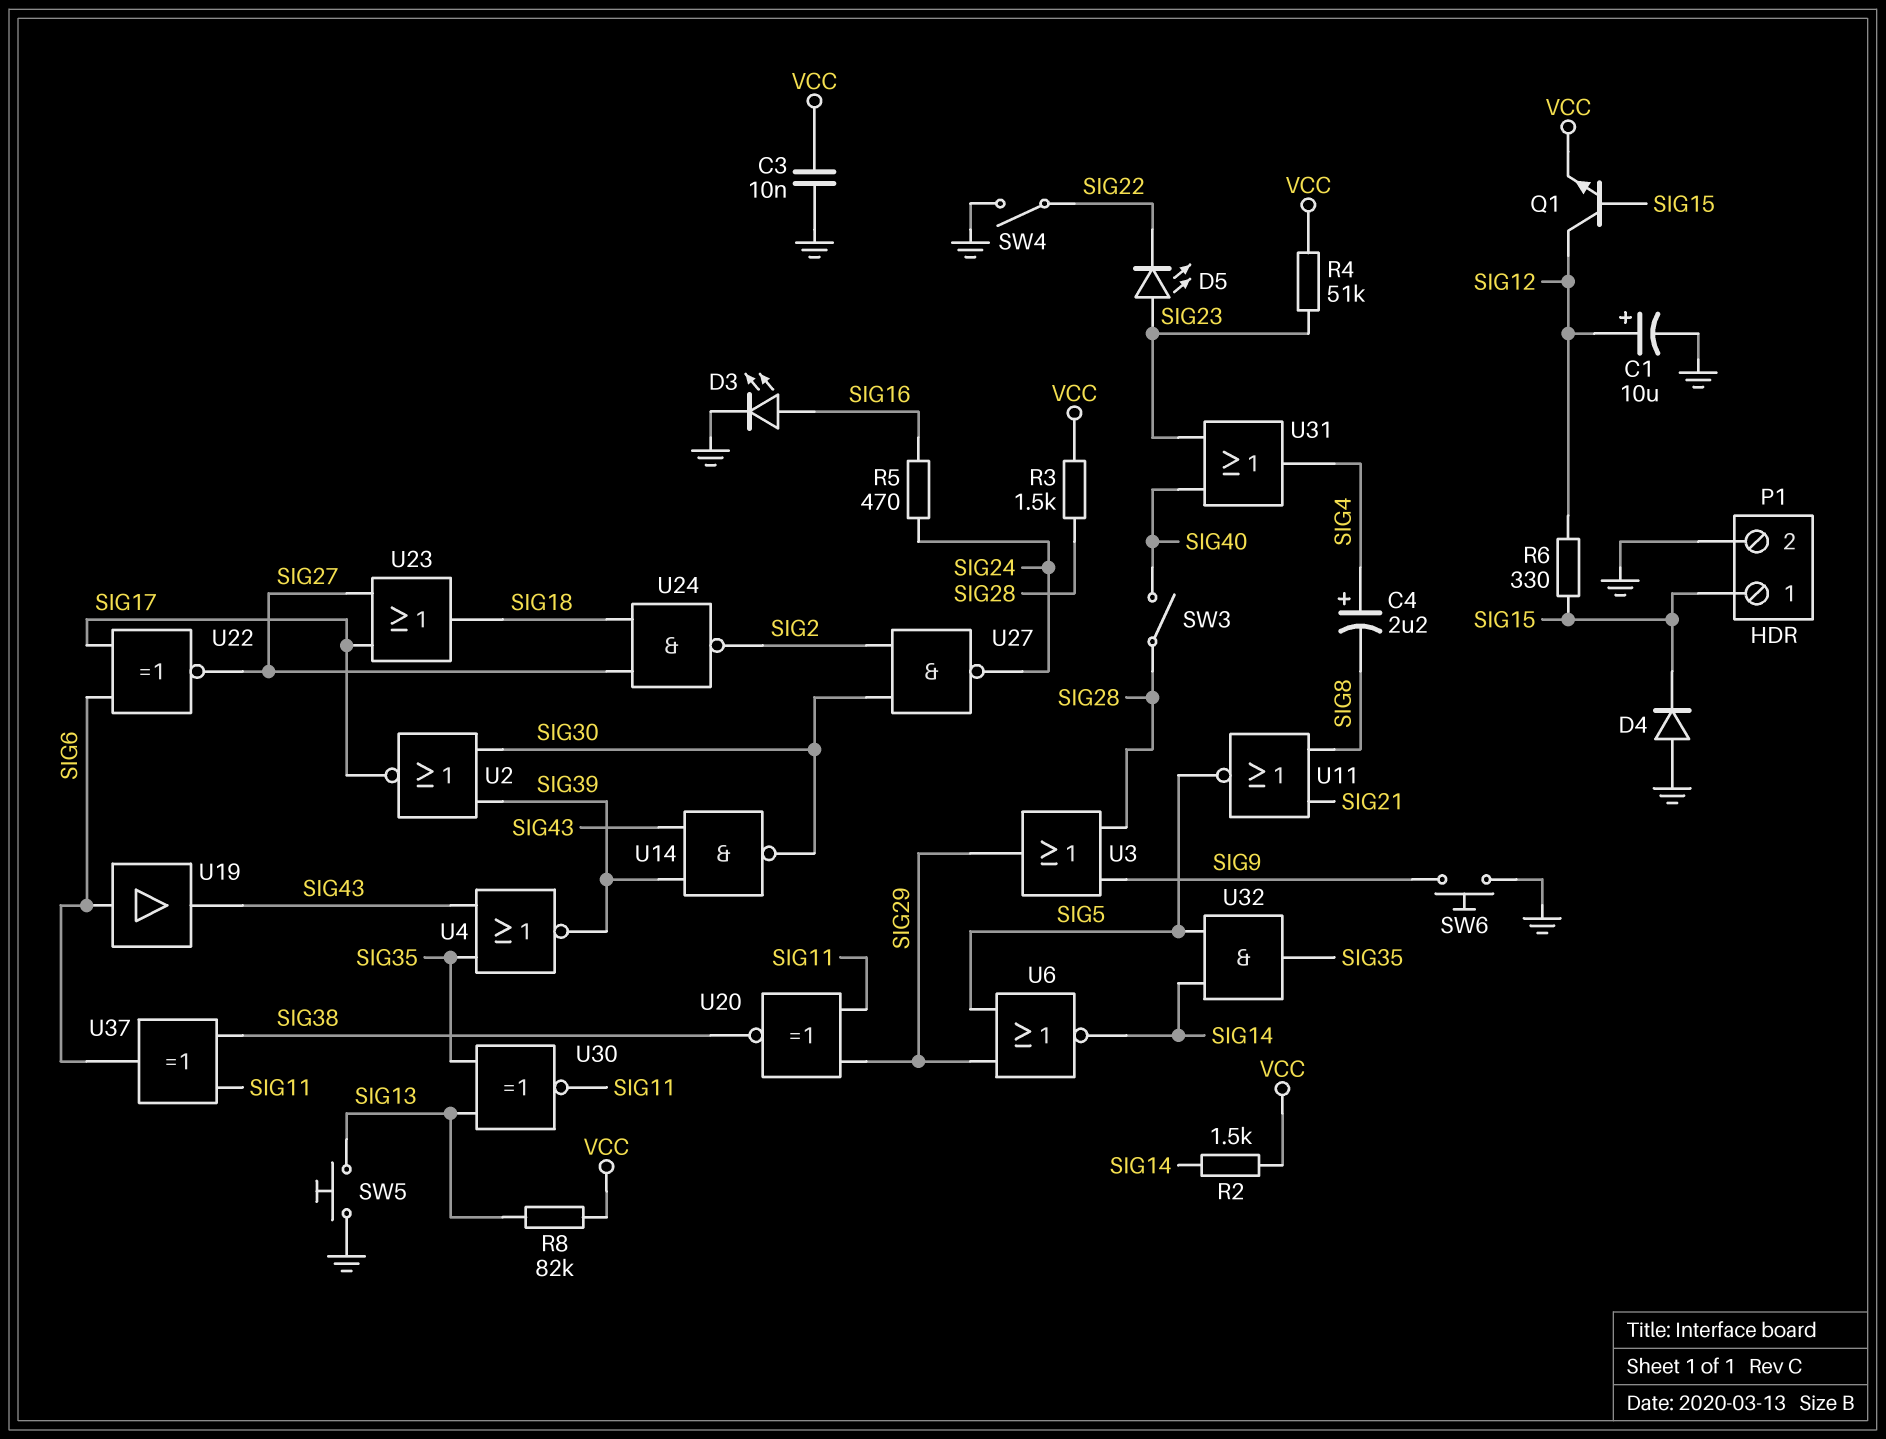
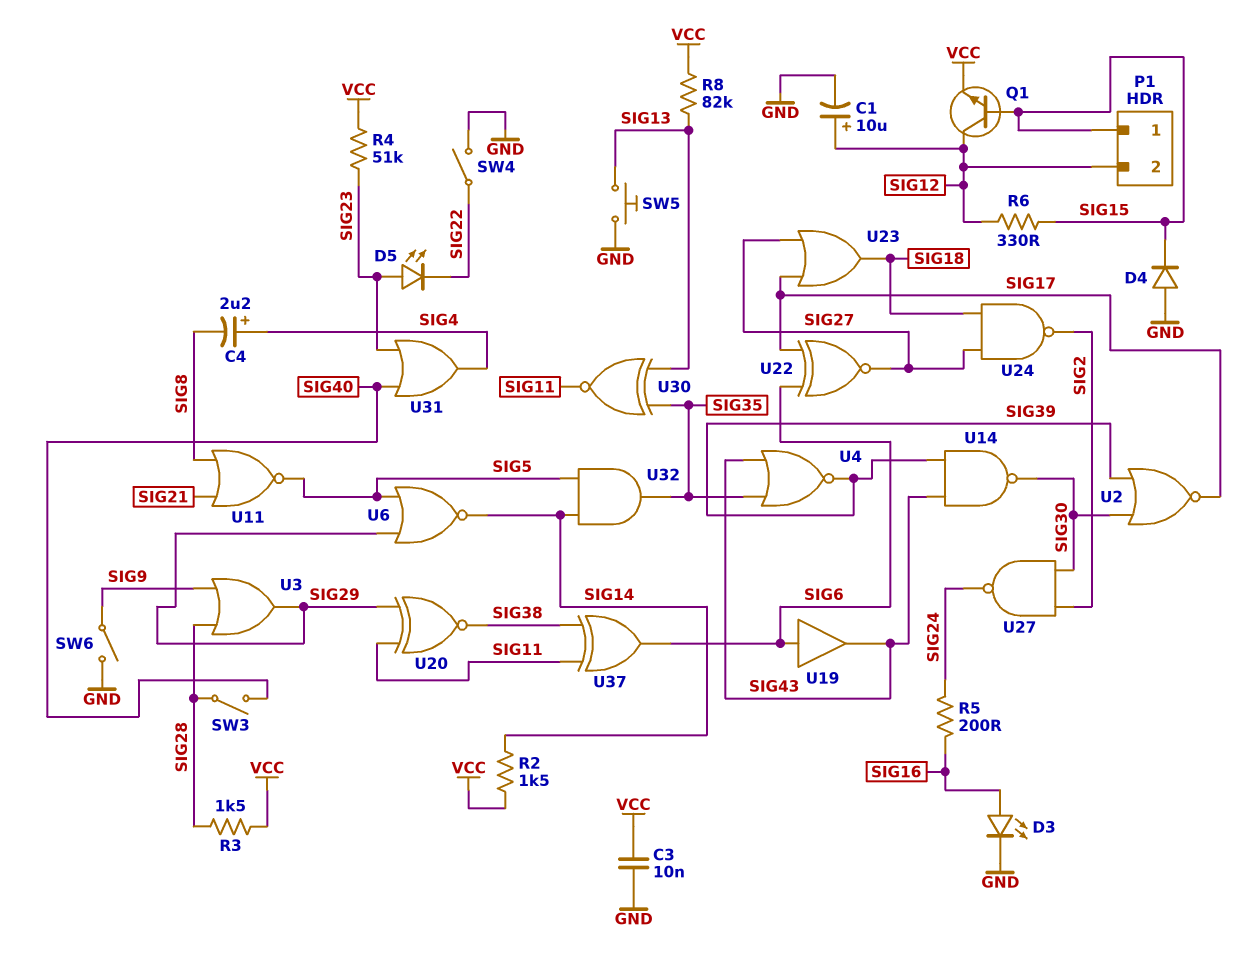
P1 pin 2: GND -> SIG12
R5: 470 (SIG16, SIG24) -> 200 (SIG16, SIG24)
SW6: button (GND, SIG9) -> switch (GND, SIG9)

